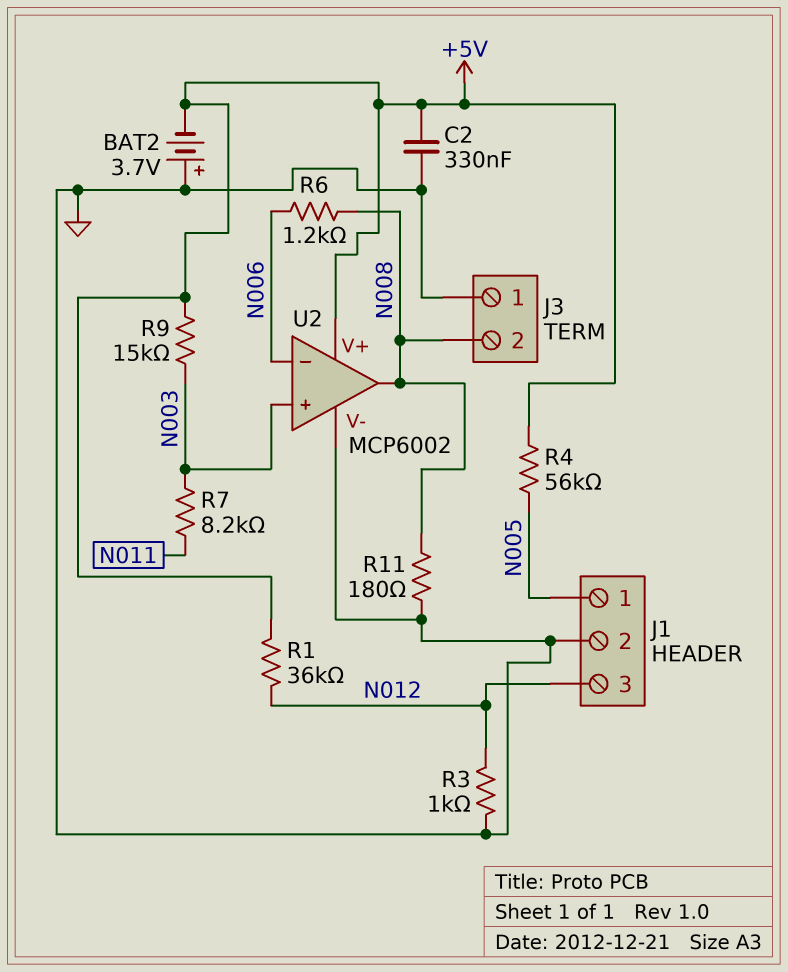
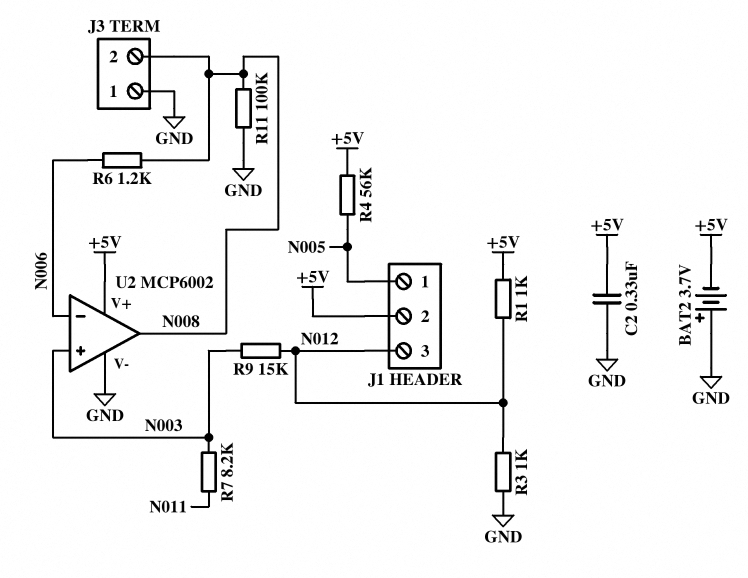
J1 pin 2: GND -> +5V
R1: 36k (+5V, N012) -> 1k (+5V, N012)
R9: 15k (+5V, N003) -> 15k (N003, N012)
R11: 180 (GND, N008) -> 100k (GND, N008)

